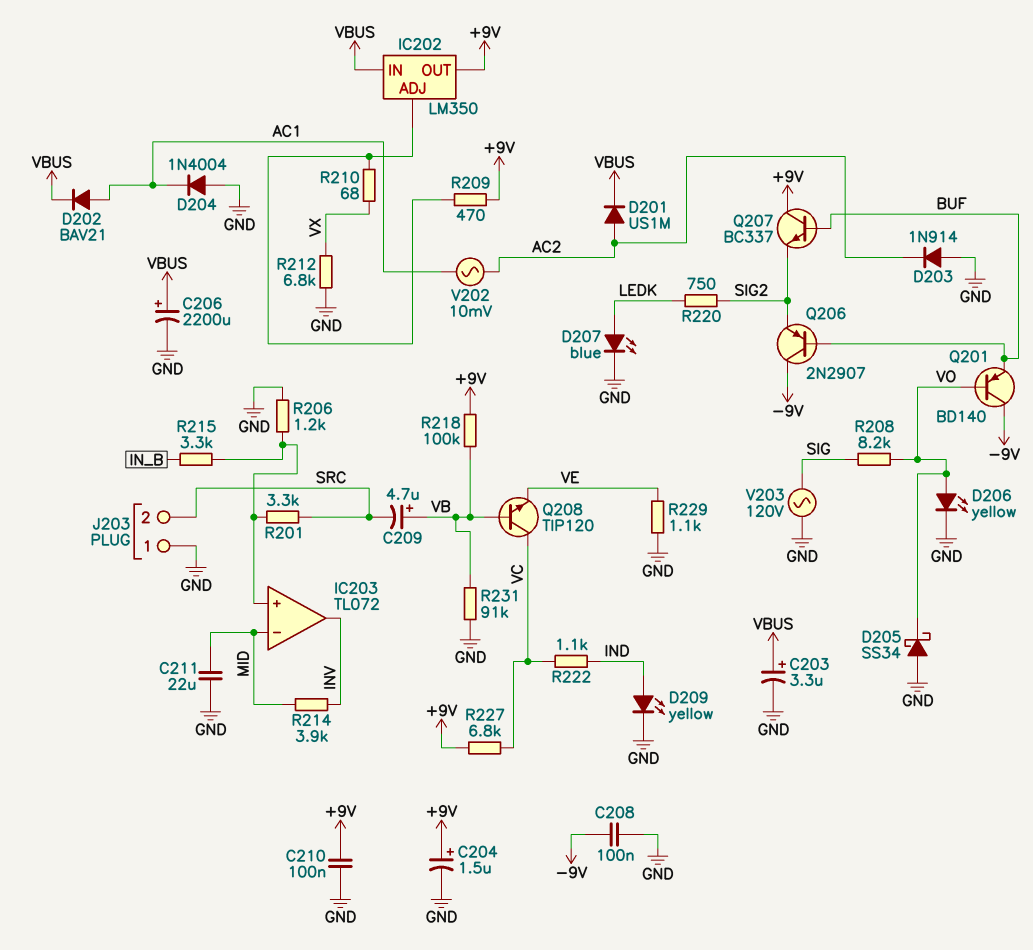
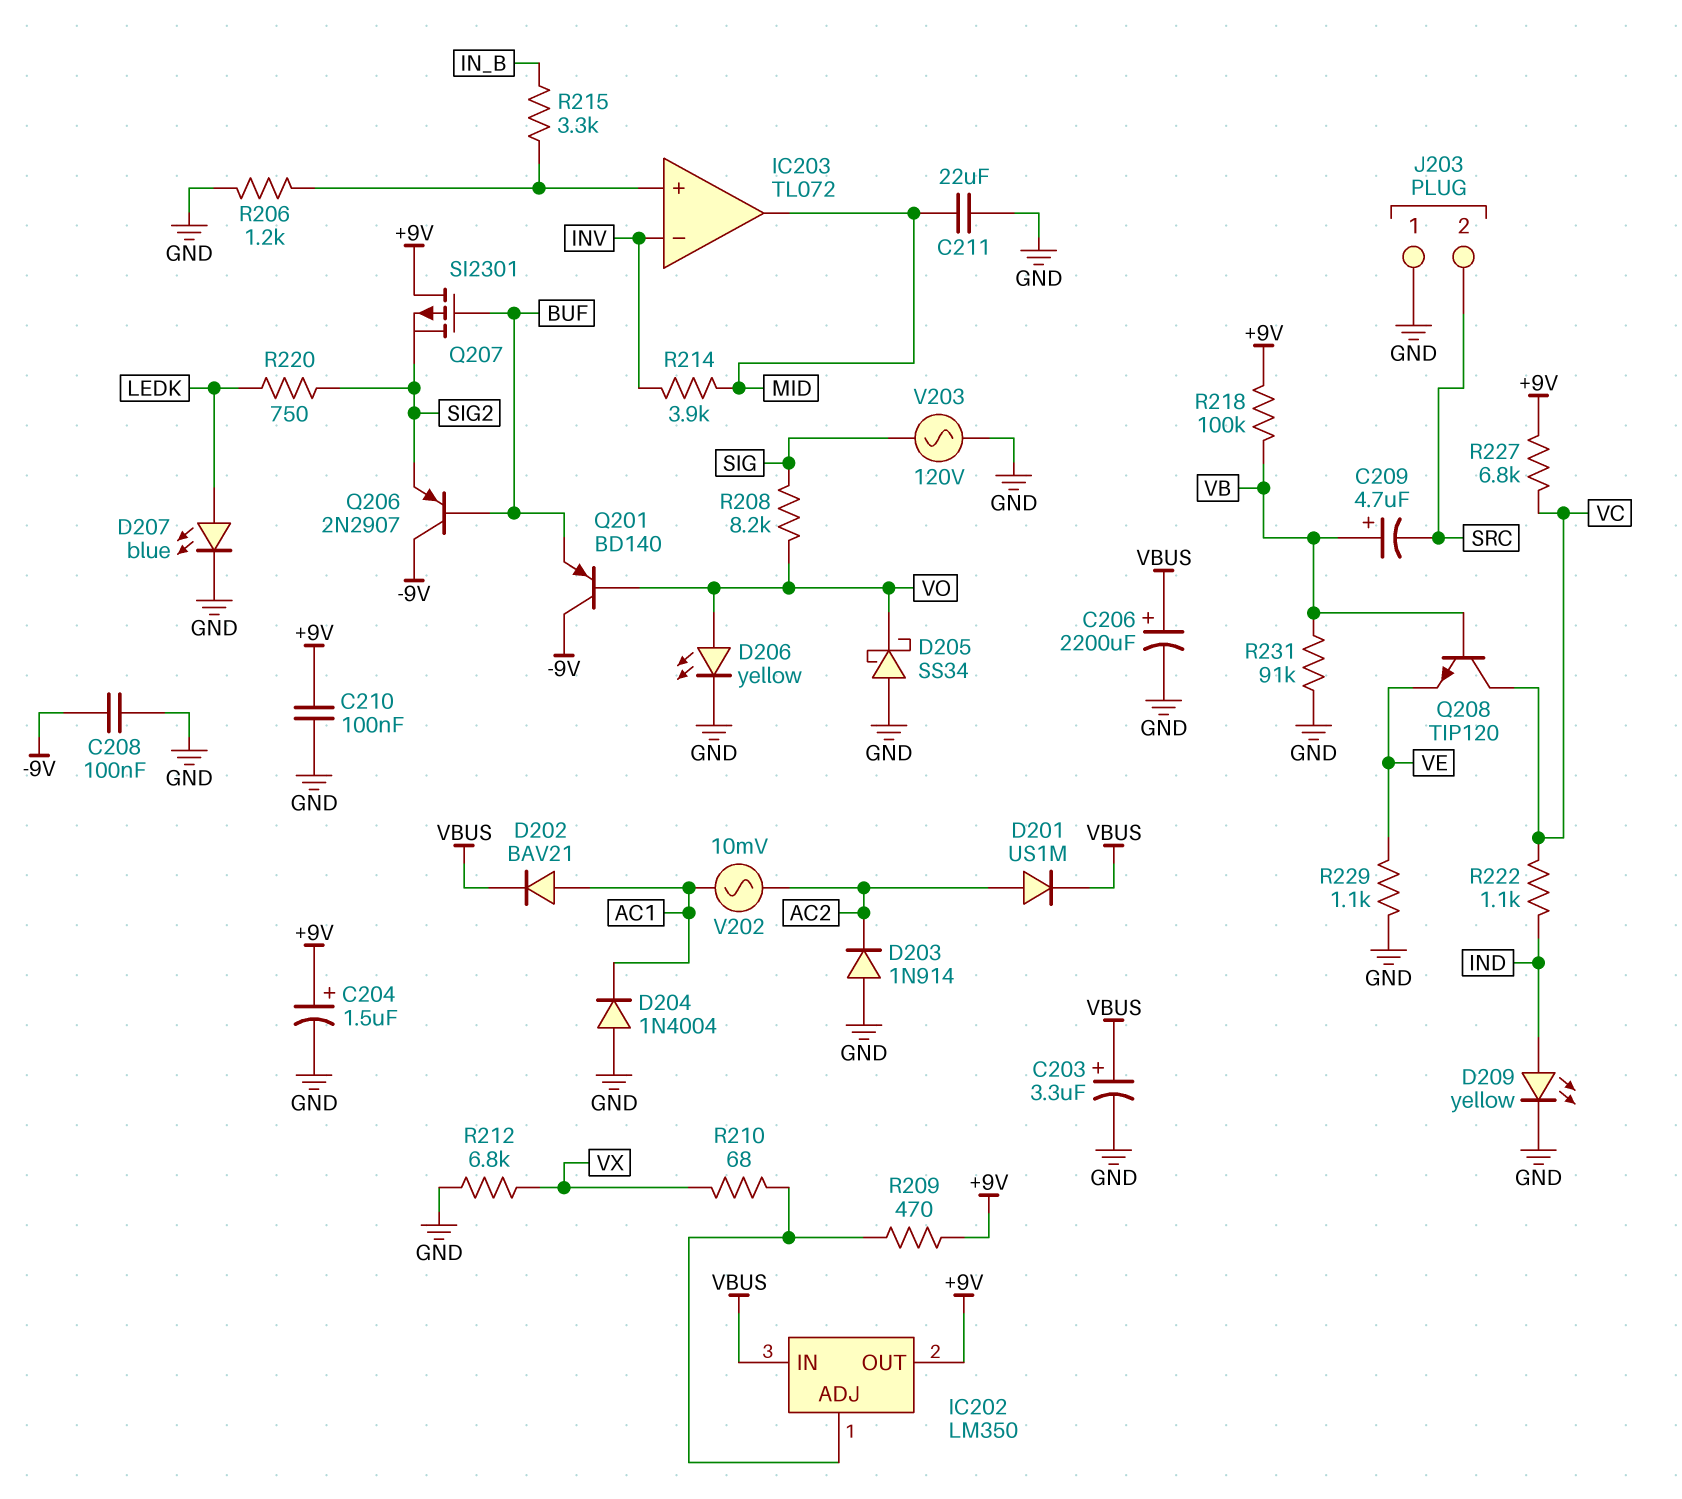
IC203 pin in-: MID -> INV
IC203 pin out: INV -> MID
Q207: NPN BC337 (B BUF, C +9V, E SIG2) -> PMOS SI2301 (G BUF, D +9V, S SIG2)
R201: 3.3k (IC203/in+, SRC) -> none

